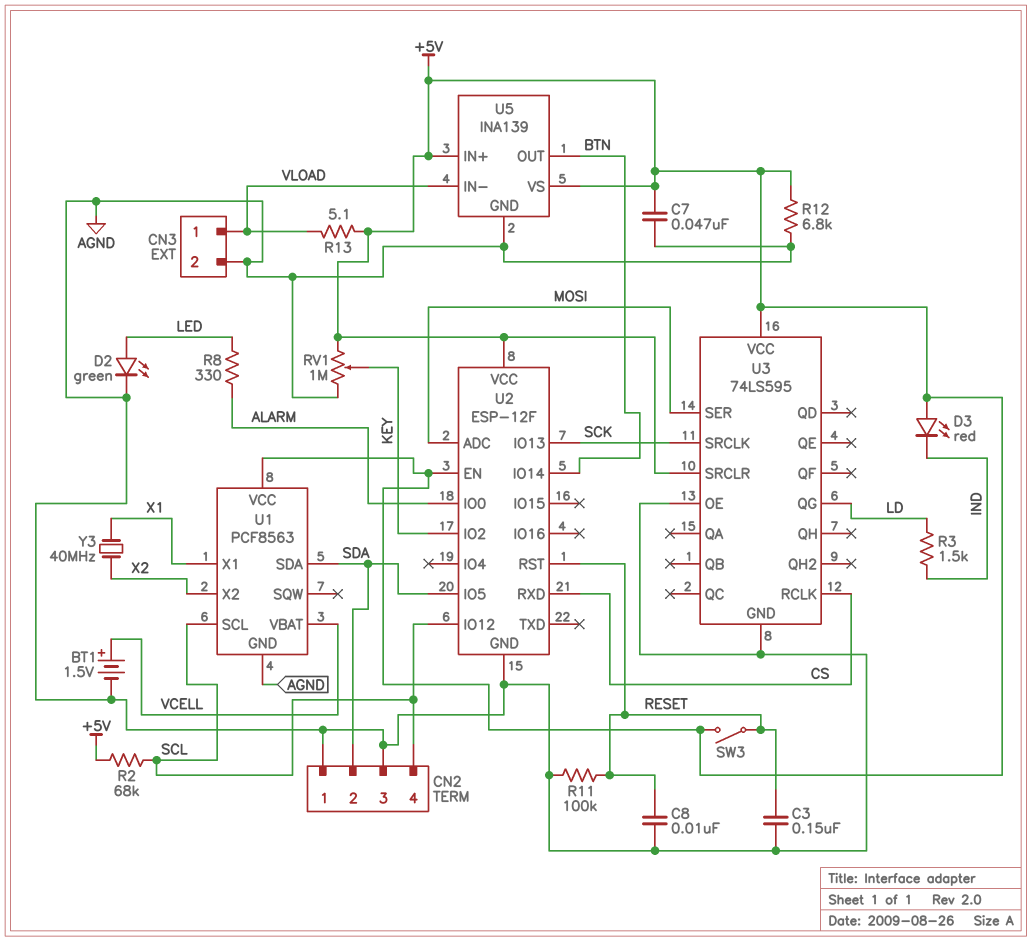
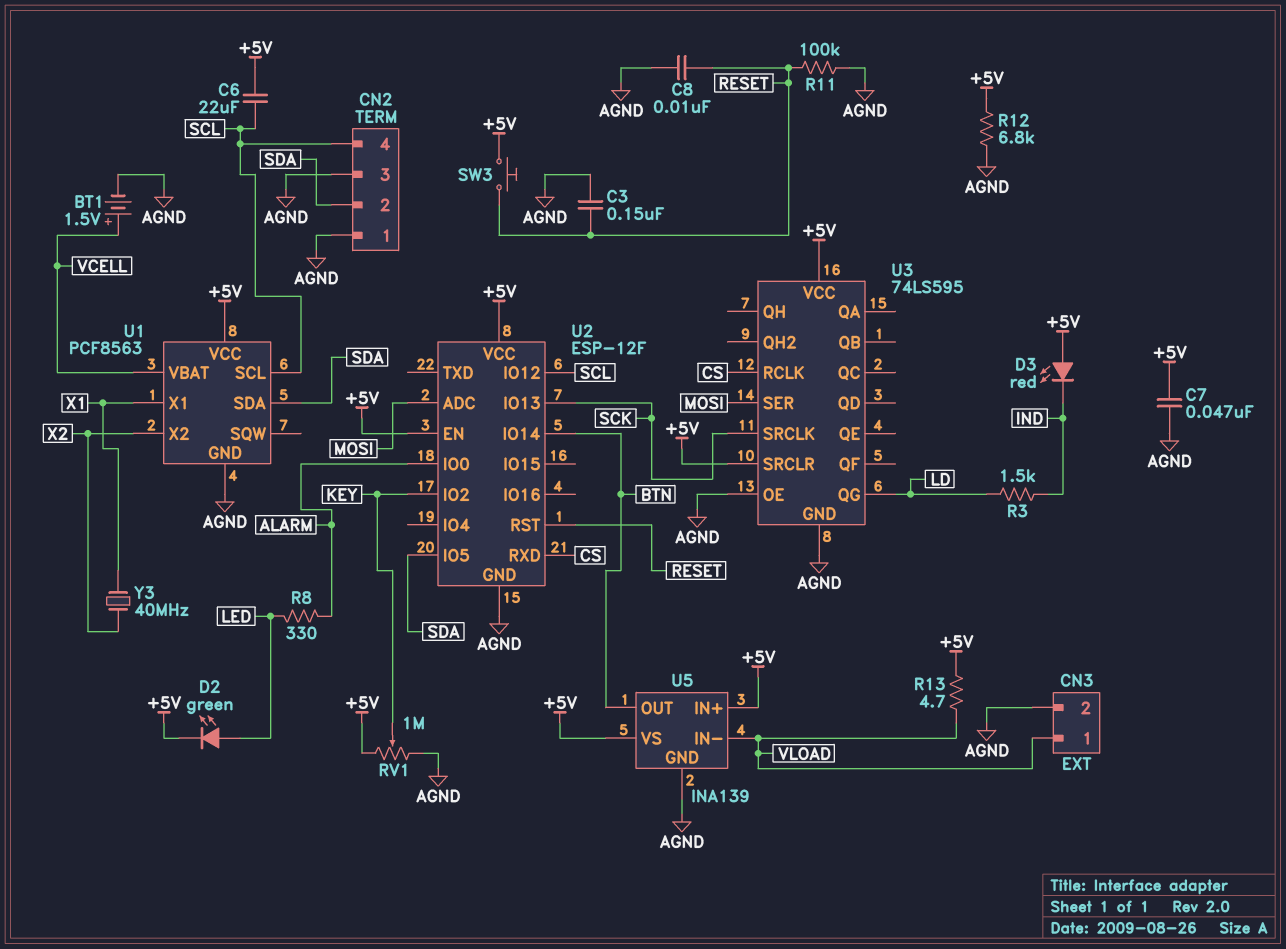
C6: none -> 22uF (+5V, SCL)
D2: LED green (A LED, K AGND) -> LED green (A LED, K +5V)
R2: 68k (+5V, SCL) -> none
R13: 5.1 (+5V, VLOAD) -> 4.7 (+5V, VLOAD)
SW3: switch (+5V, RESET) -> button (+5V, RESET)

